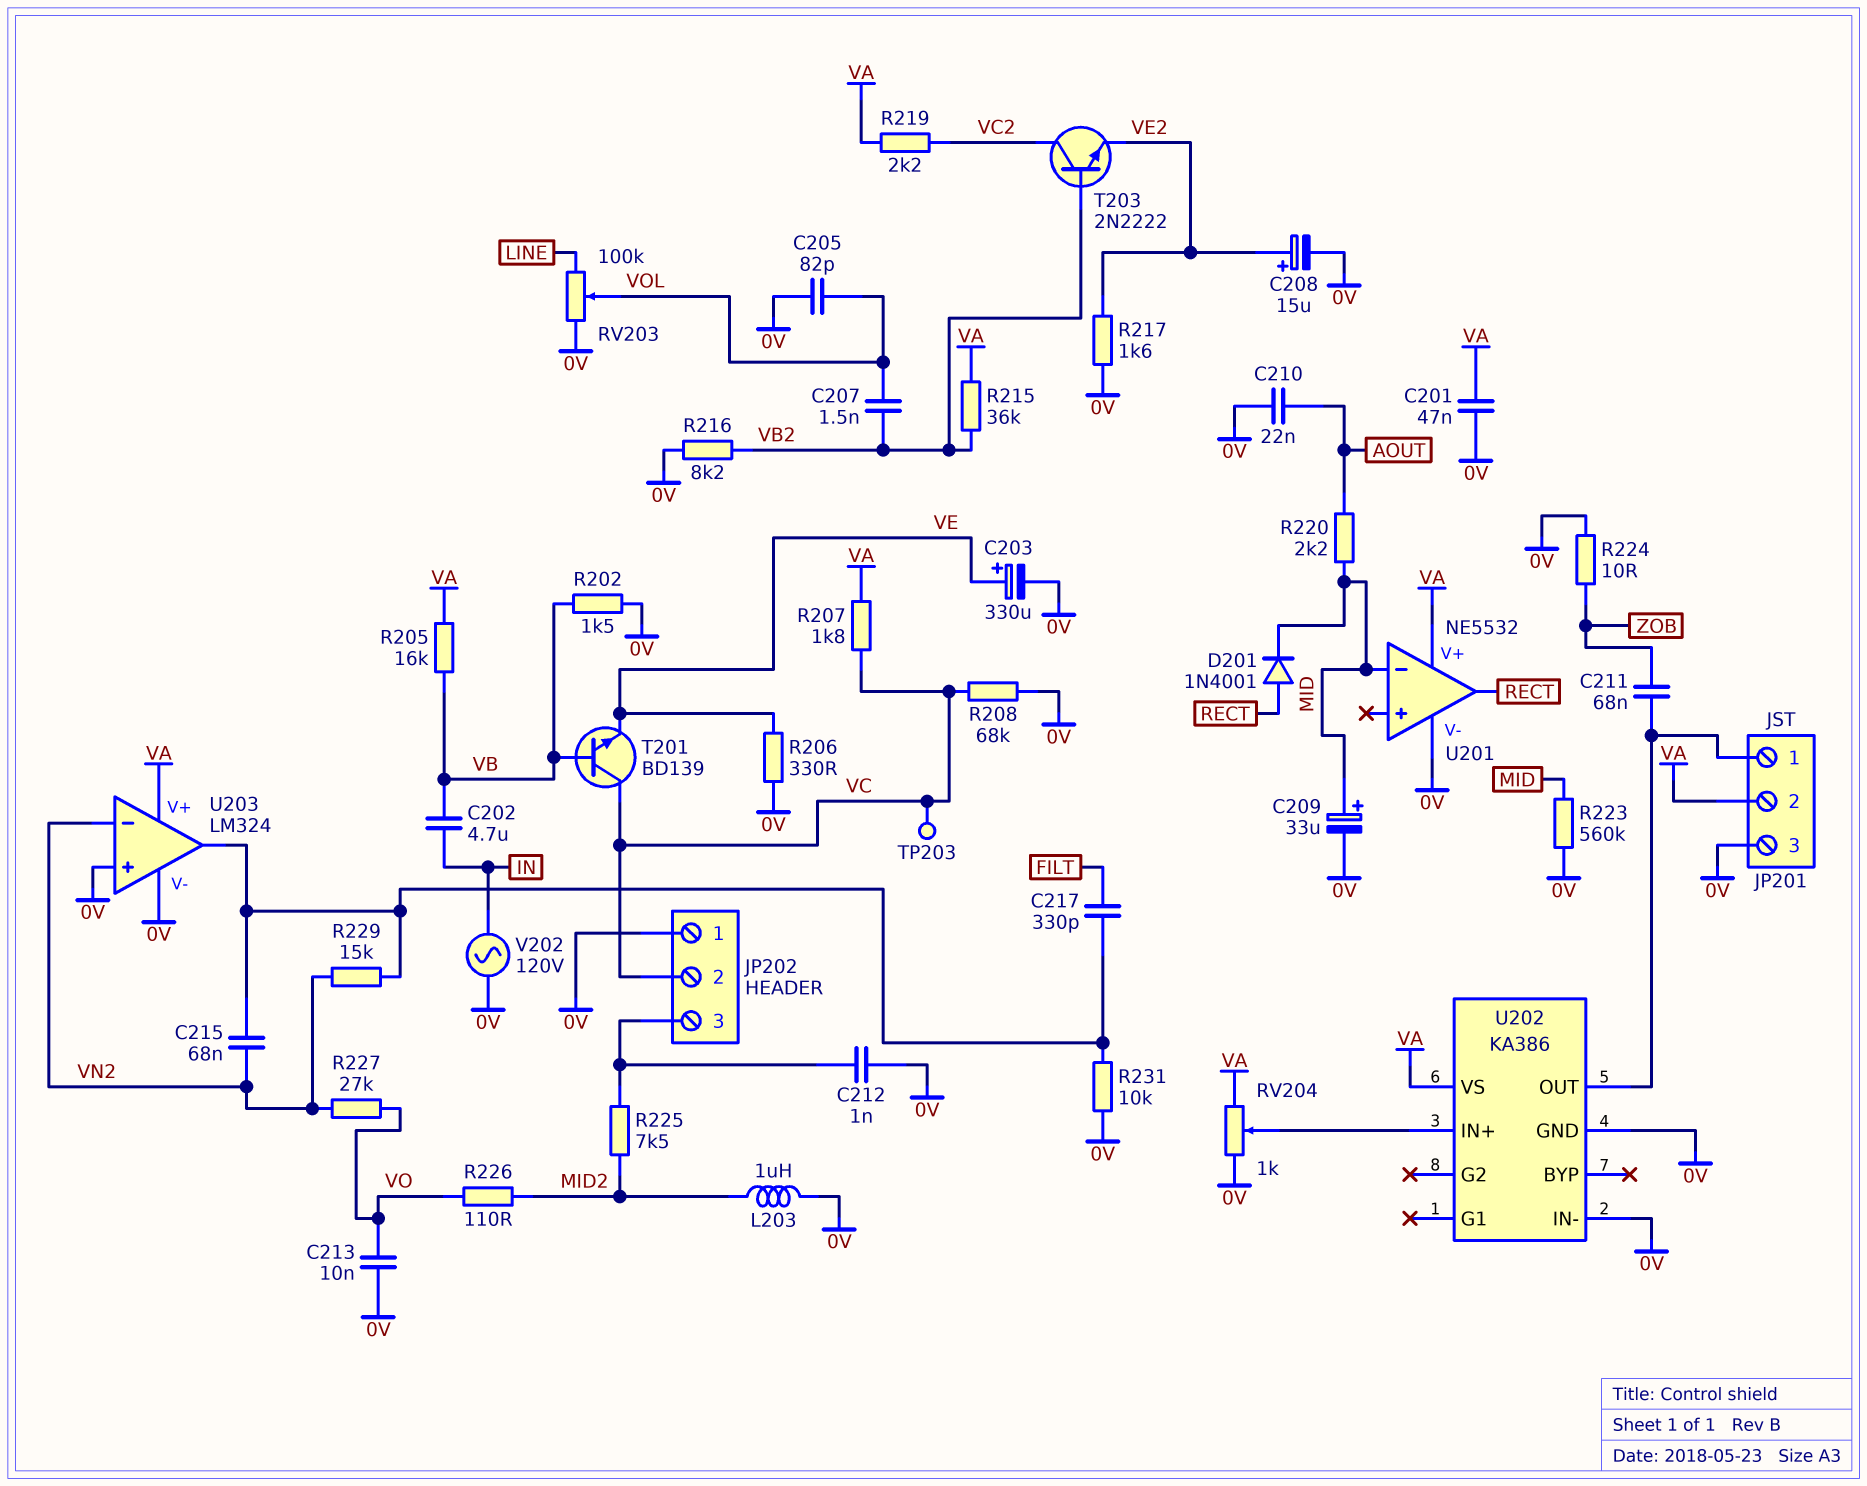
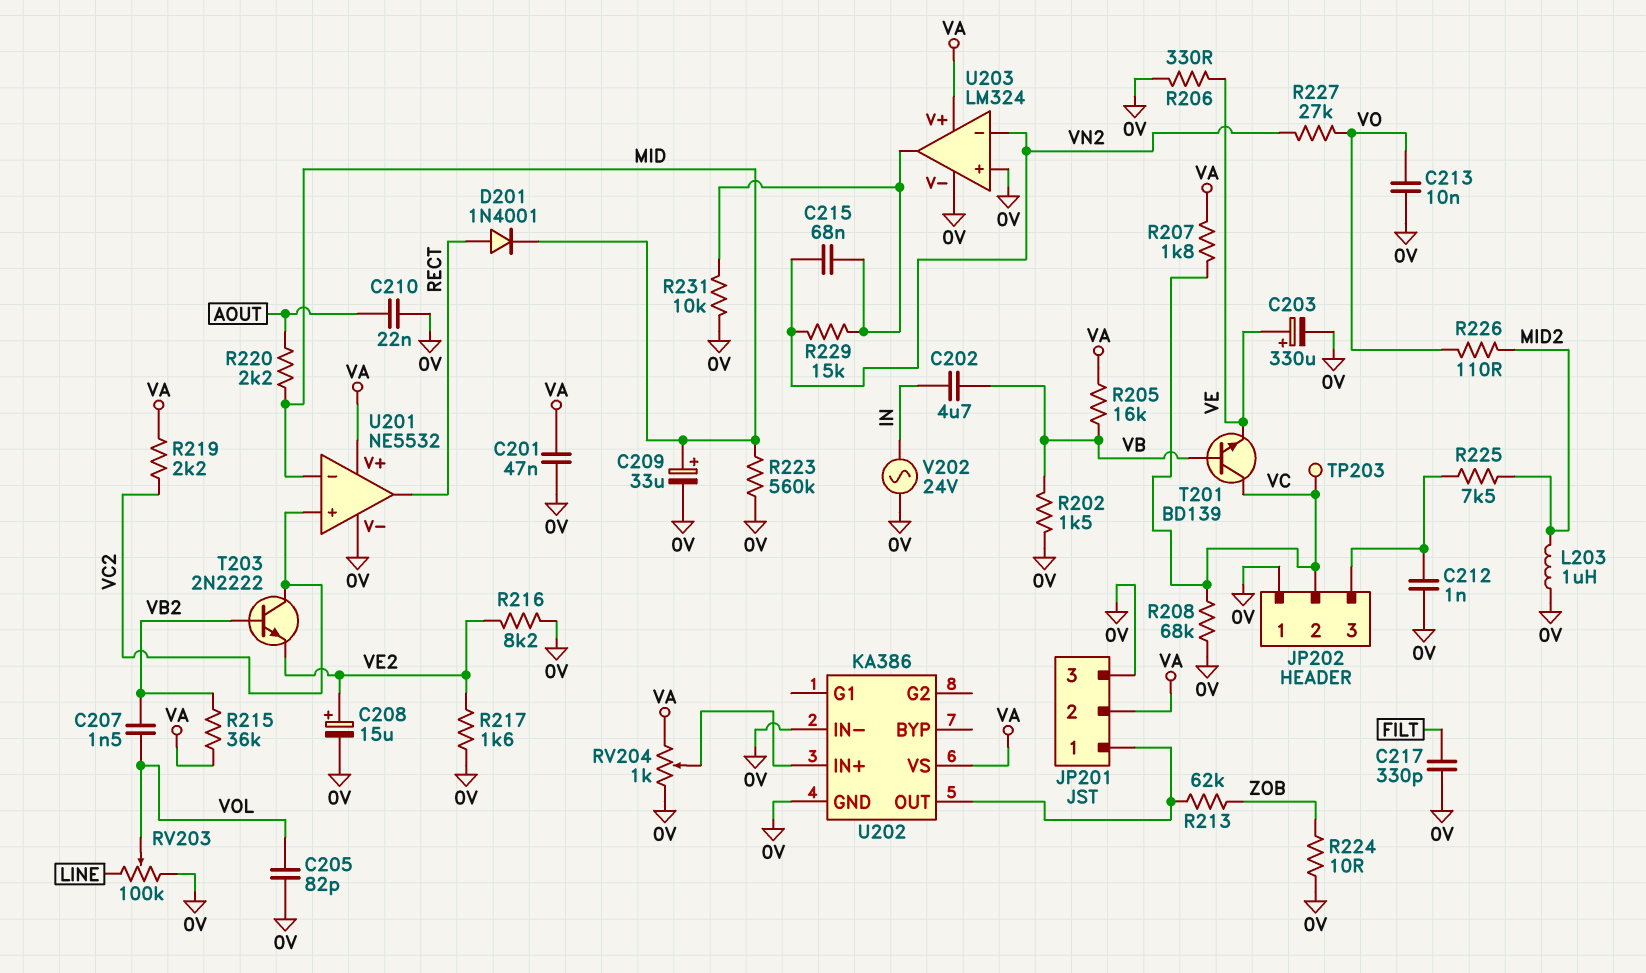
C211: 68nF (JP201/1, ZOB) -> none
C217: 330pF (FILT, U203/out) -> 330pF (0V, FILT)
R213: none -> 62k (JP201/1, ZOB)
R216: 8.2k (0V, VB2) -> 8.2k (0V, VE2)
U201 pin in+: none -> VC2
V202: AC 120V (0V, IN) -> AC 24V (0V, IN)

